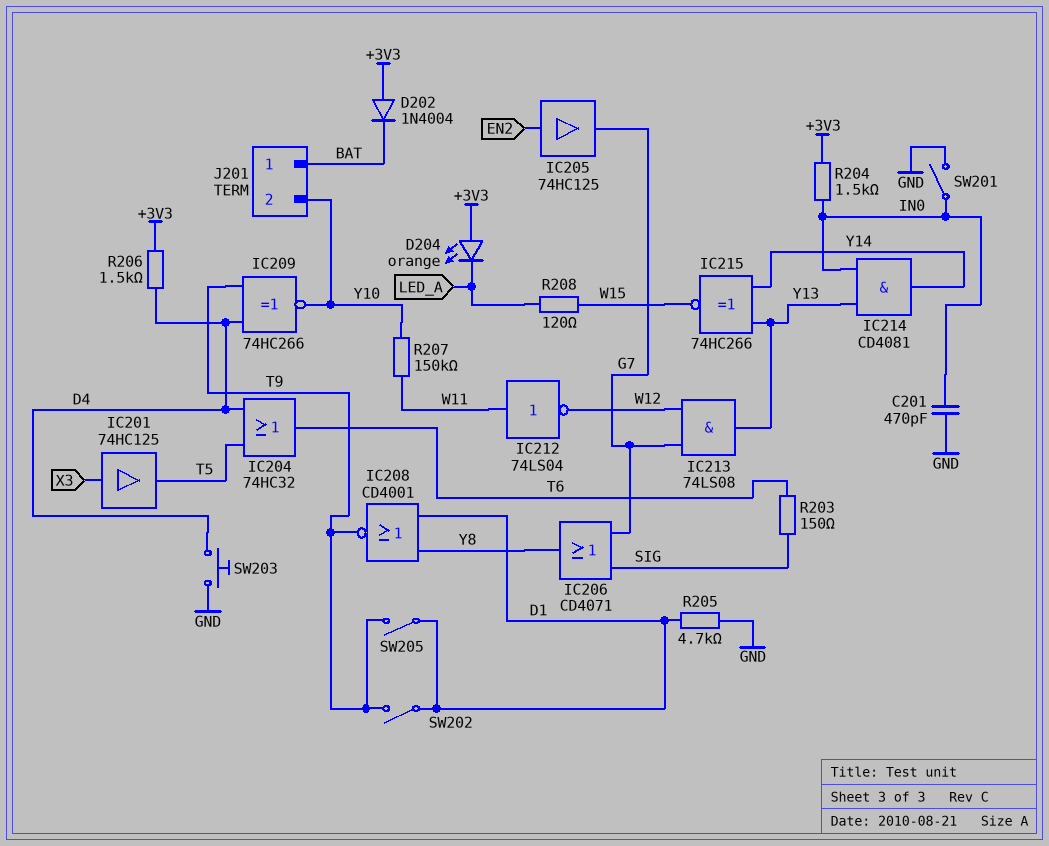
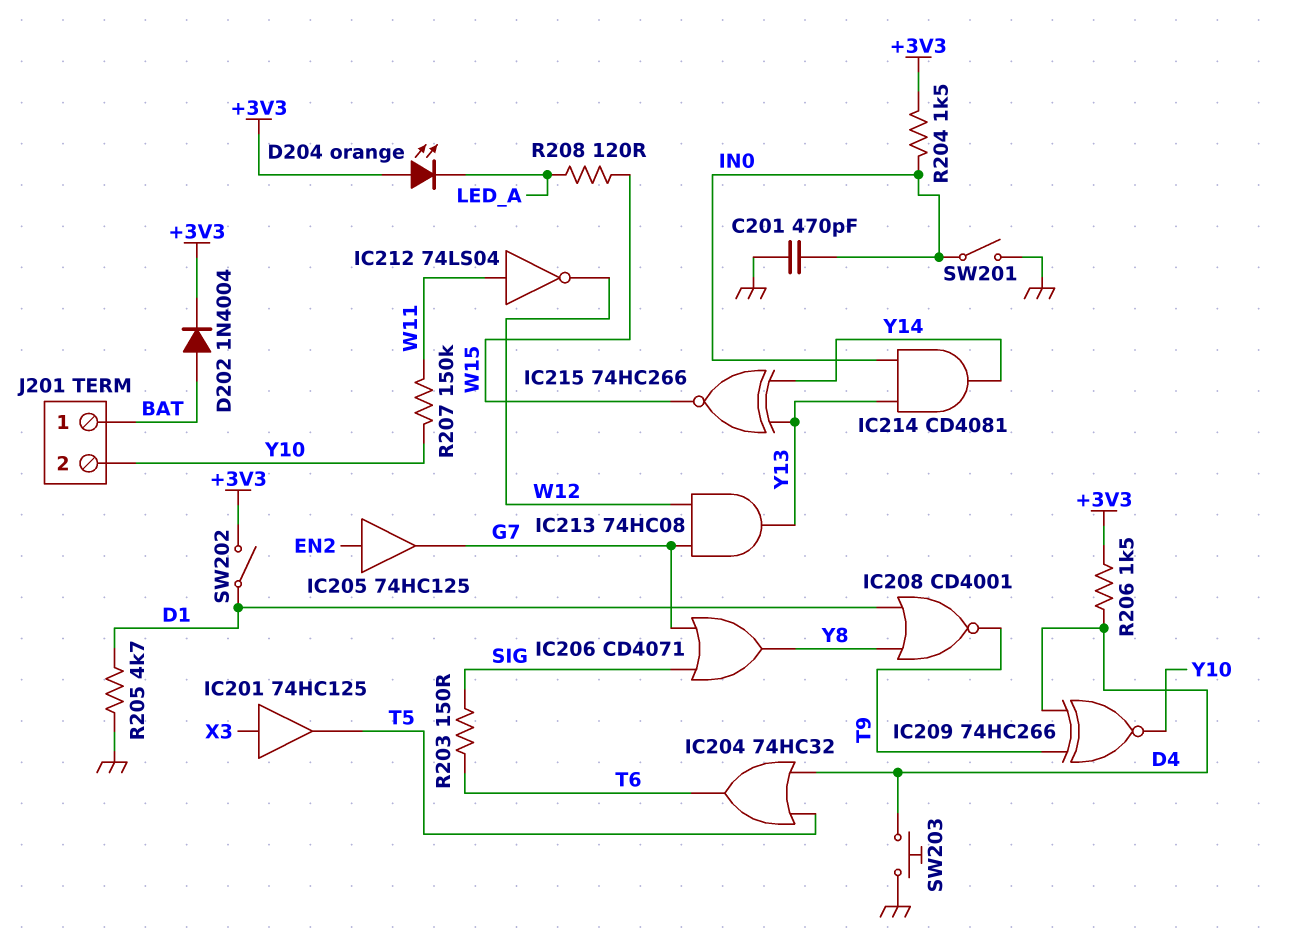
D202: diode 1N4004 (A +3V3, K BAT) -> diode 1N4004 (A BAT, K +3V3)
IC213: AND 74LS08 (in G7, in W12, out Y13) -> AND 74HC08 (in G7, in W12, out Y13)
SW202: switch (D1, T9) -> switch (+3V3, D1)
SW205: switch (D1, T9) -> none

